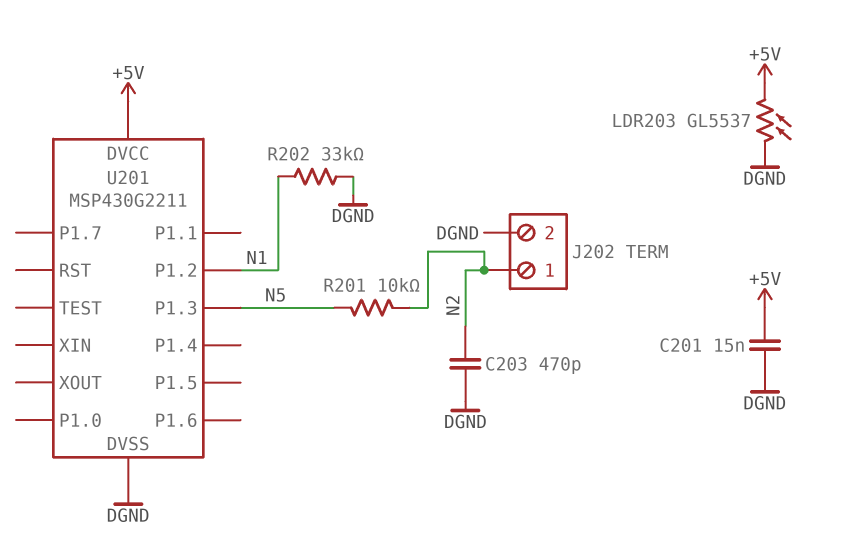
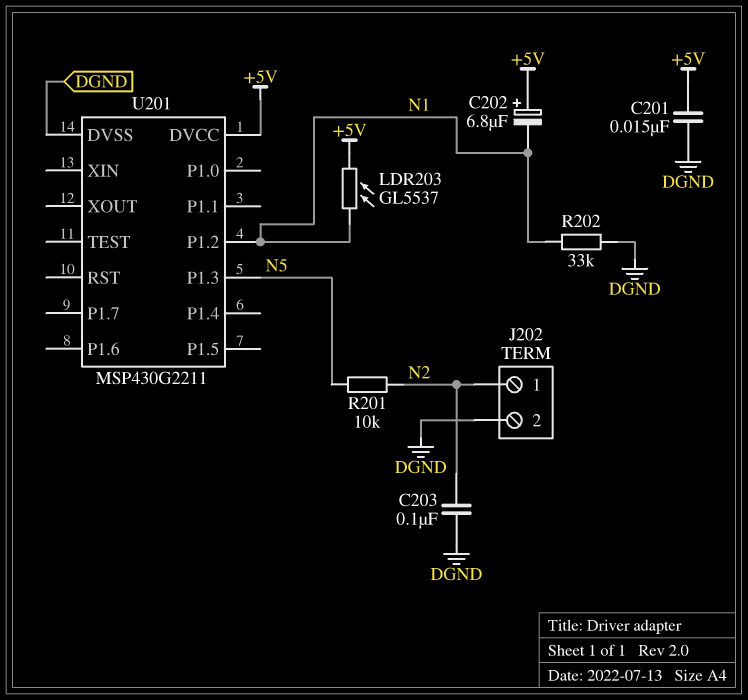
C202: none -> 6.8uF (plus +5V, minus N1)
C203: 470pF (DGND, N2) -> 100nF (DGND, N2)
LDR203: GL5537 (+5V, DGND) -> GL5537 (+5V, N1)

